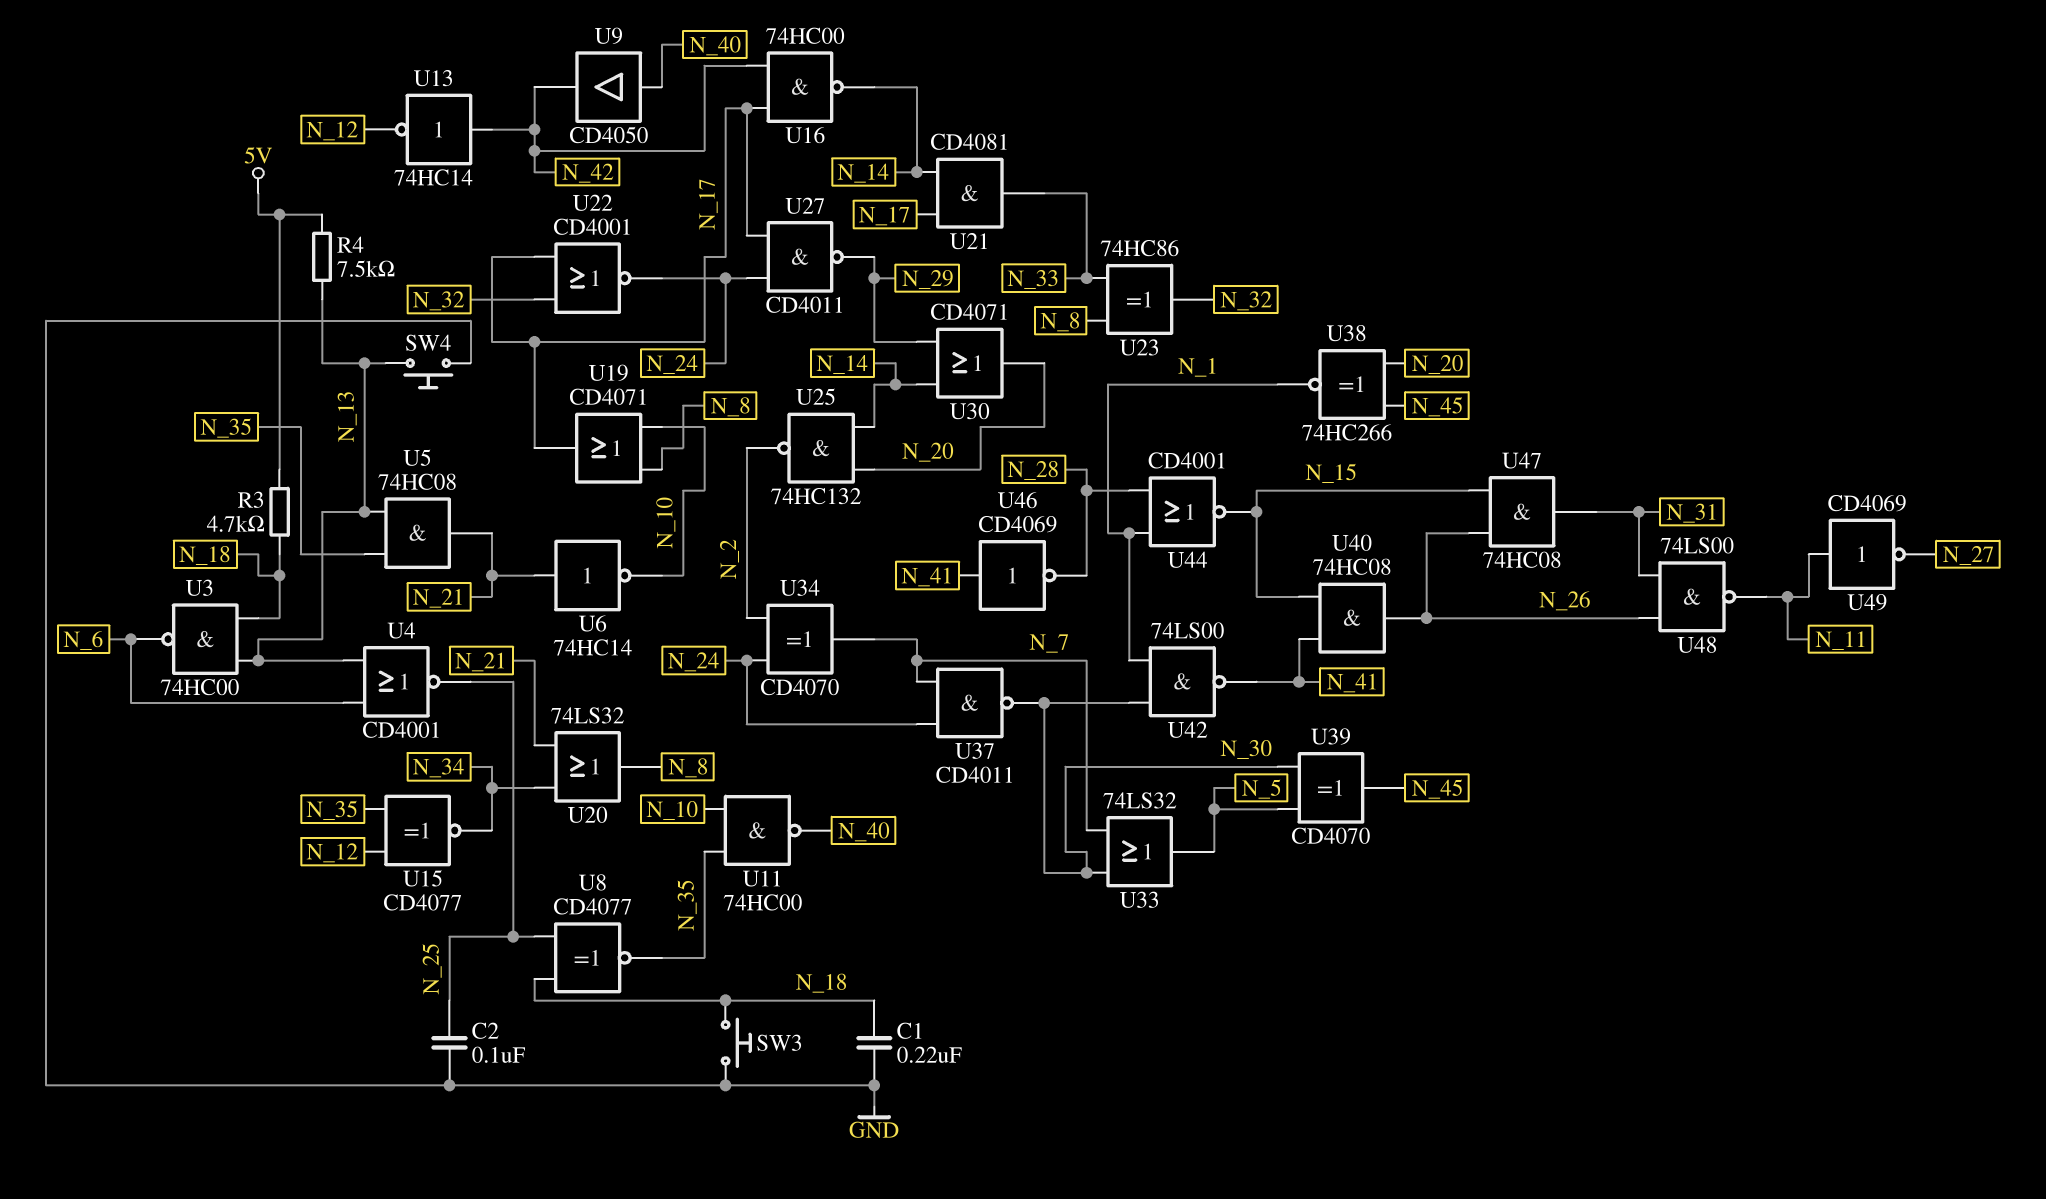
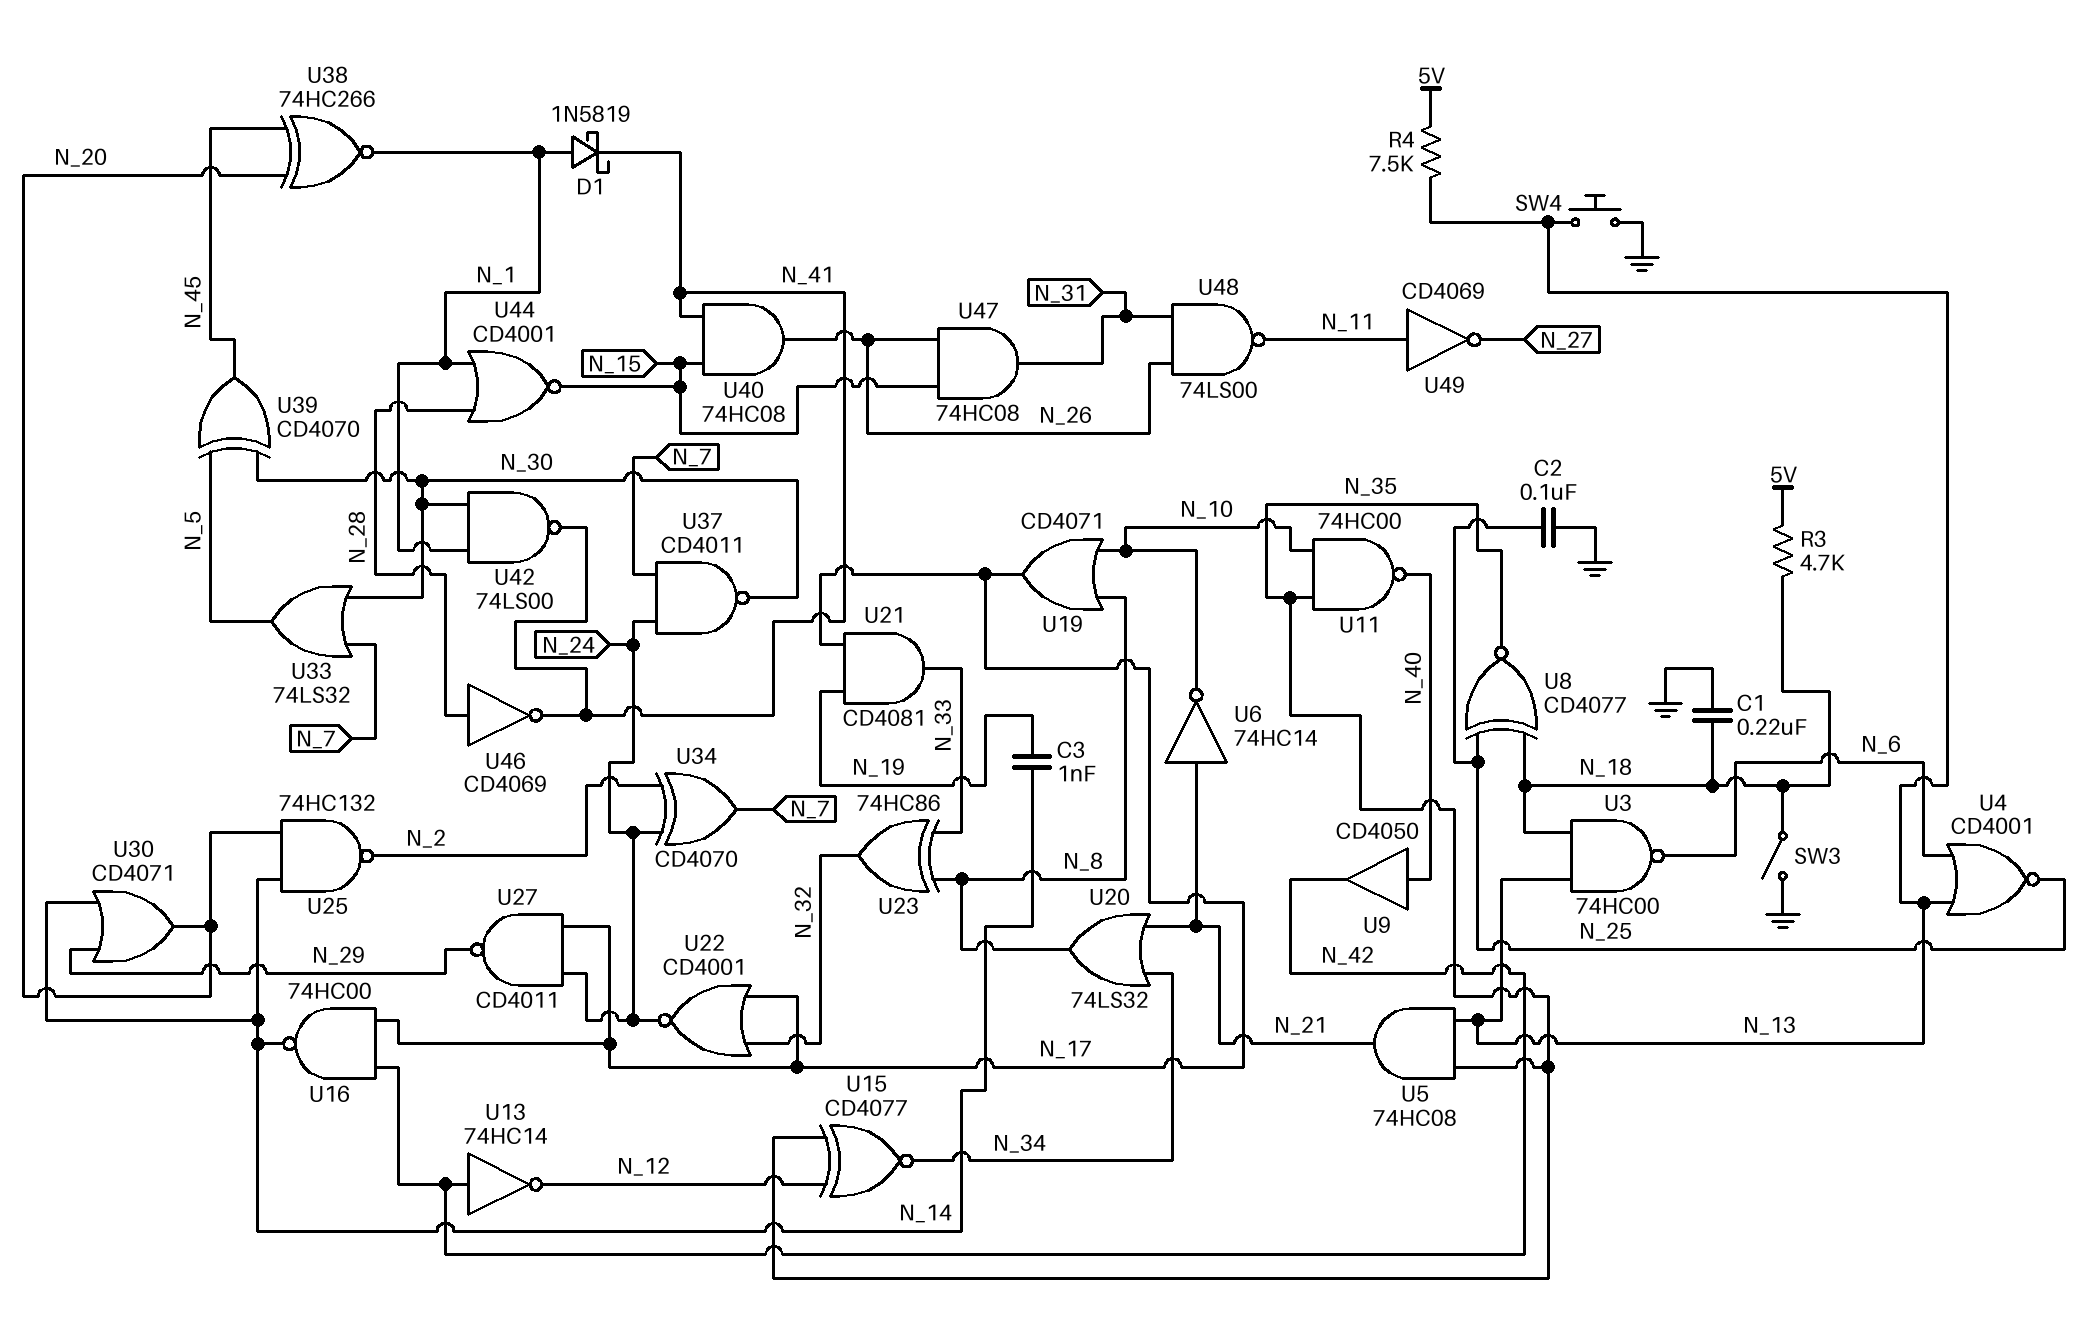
C3: none -> 1nF (N_14, N_19)
D1: none -> schottky 1N5819 (A N_1, K N_41)
SW3: button (GND, N_18) -> switch (GND, N_18)
U21: AND CD4081 (in N_14, in N_17, out N_33) -> AND CD4081 (in N_17, in N_19, out N_33)
U46: NOT CD4069 (in N_41, out N_28) -> NOT CD4069 (in N_28, out N_41)

